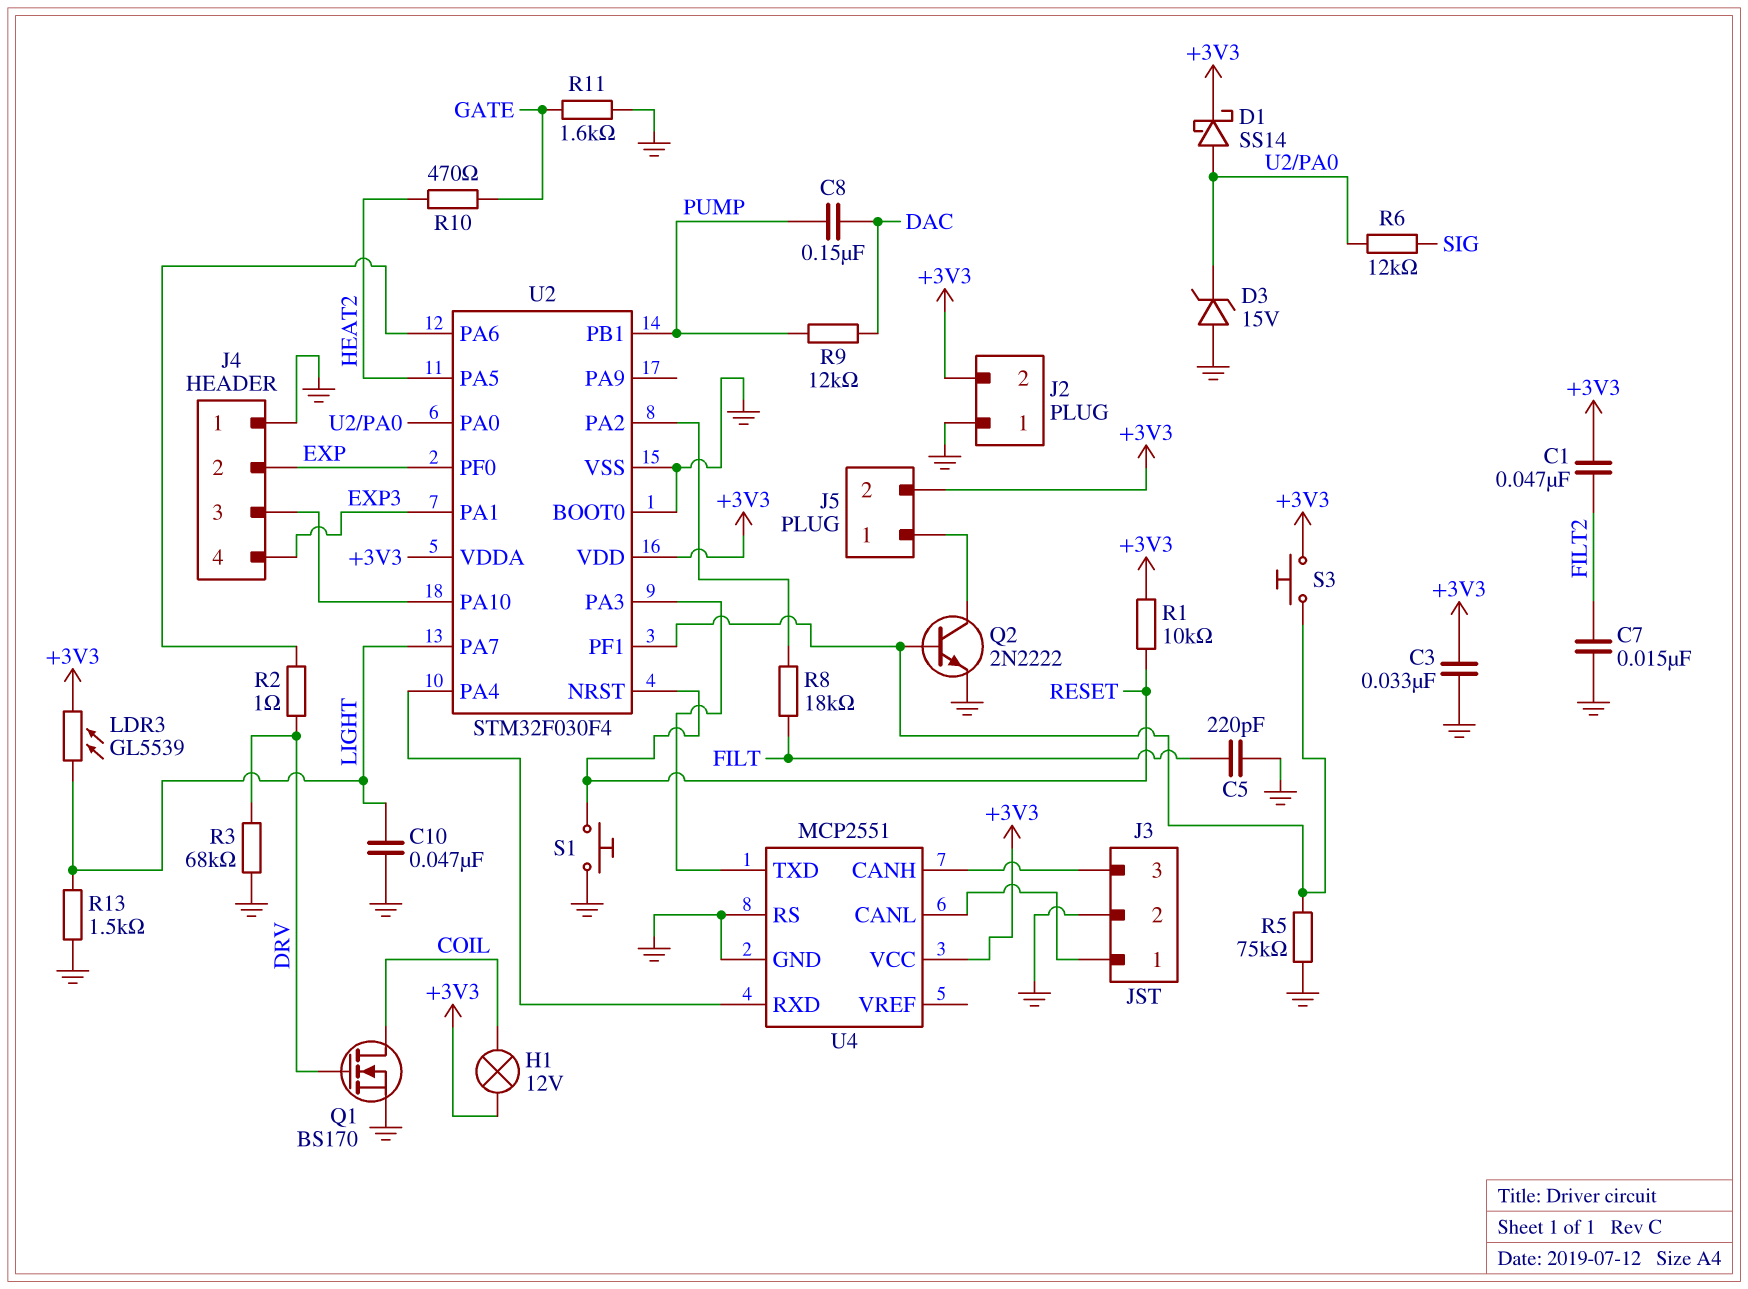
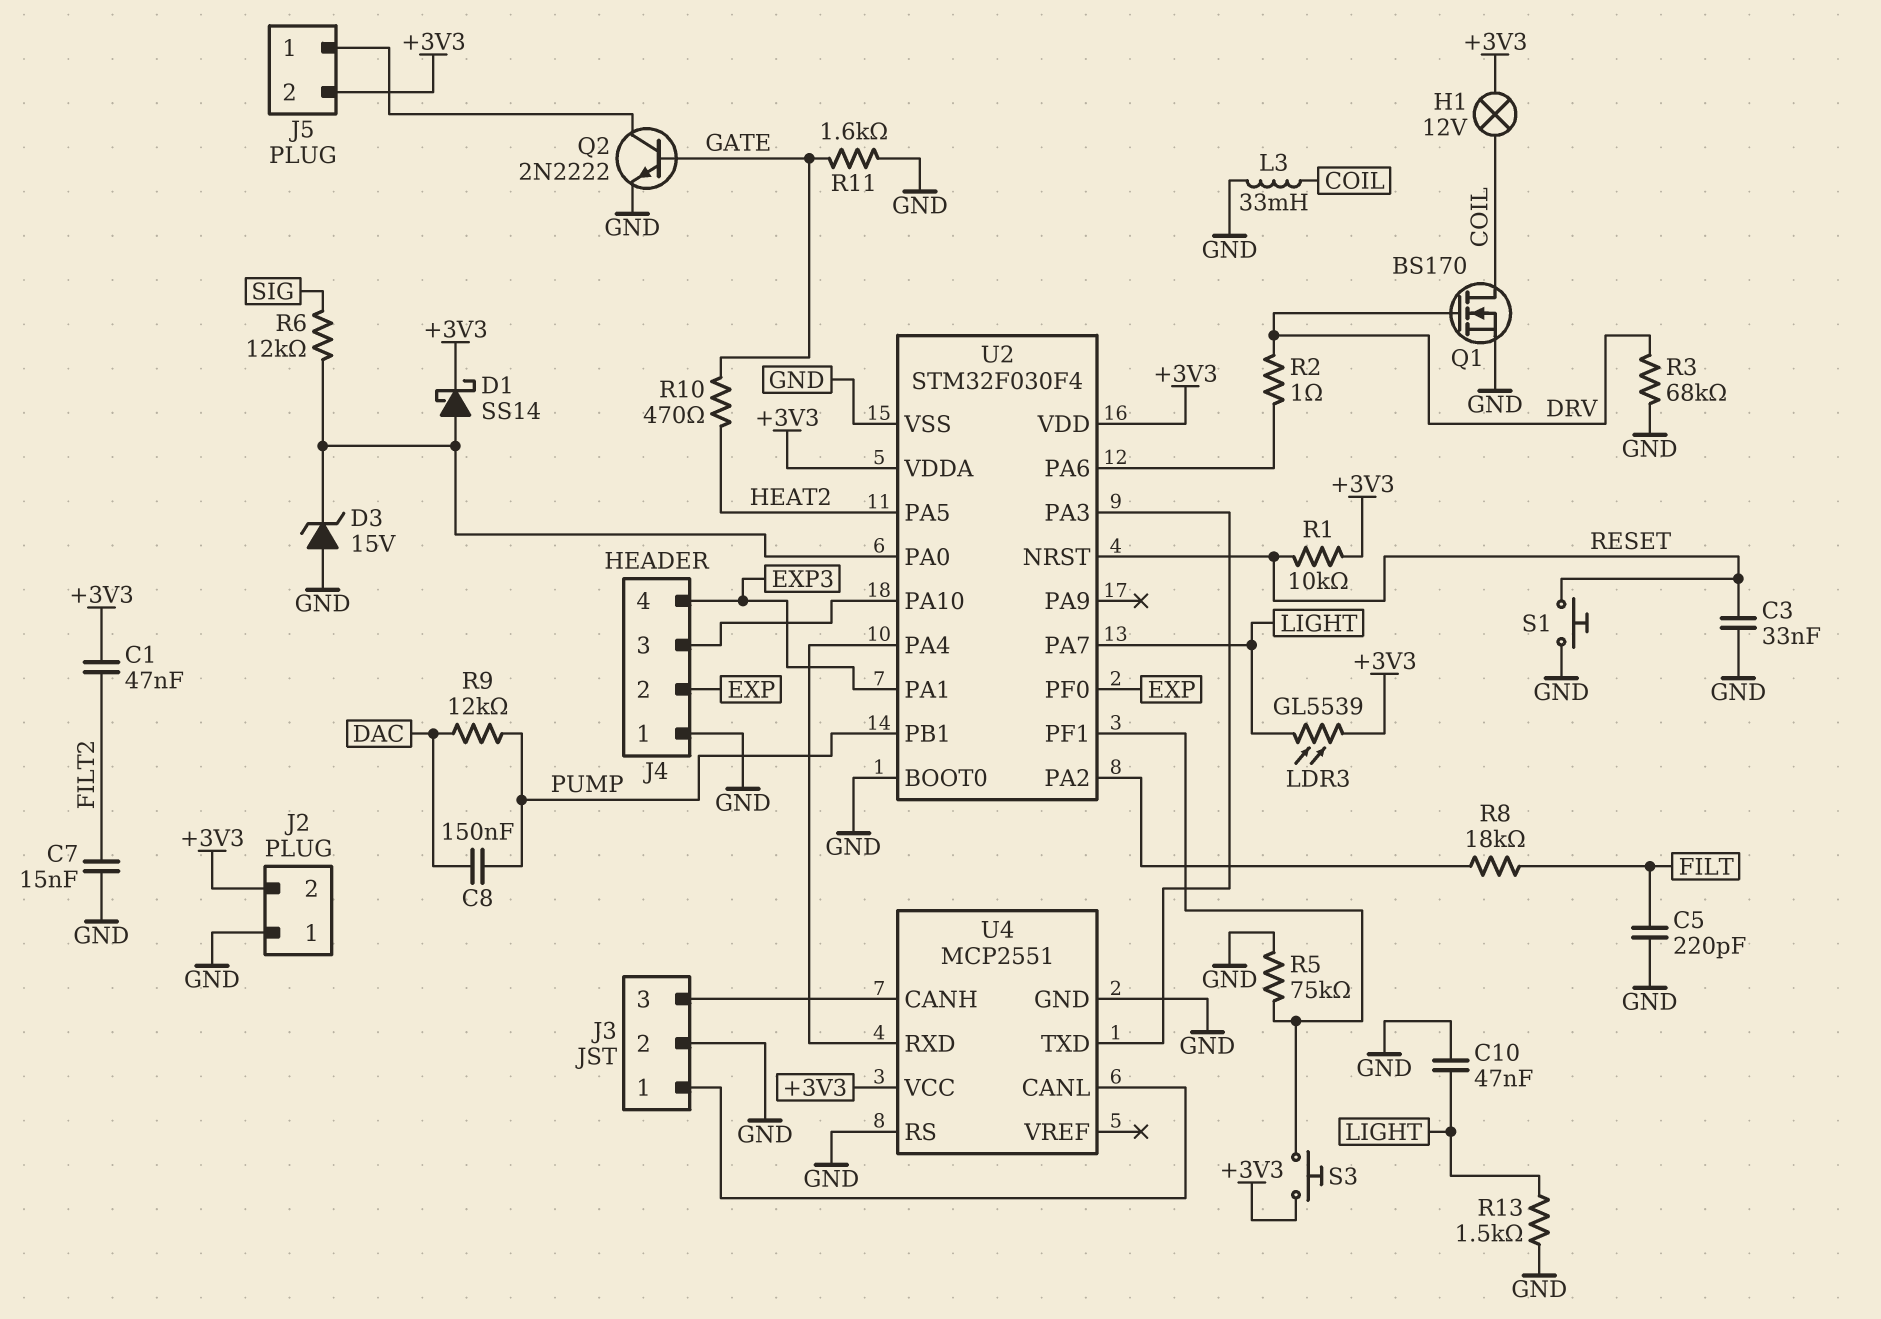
C3: 33nF (+3V3, GND) -> 33nF (GND, RESET)
L3: none -> 33mH (COIL, GND)
Q2: NPN 2N2222 (B U2/PF1, C J5/1, E GND) -> NPN 2N2222 (B GATE, C J5/1, E GND)

